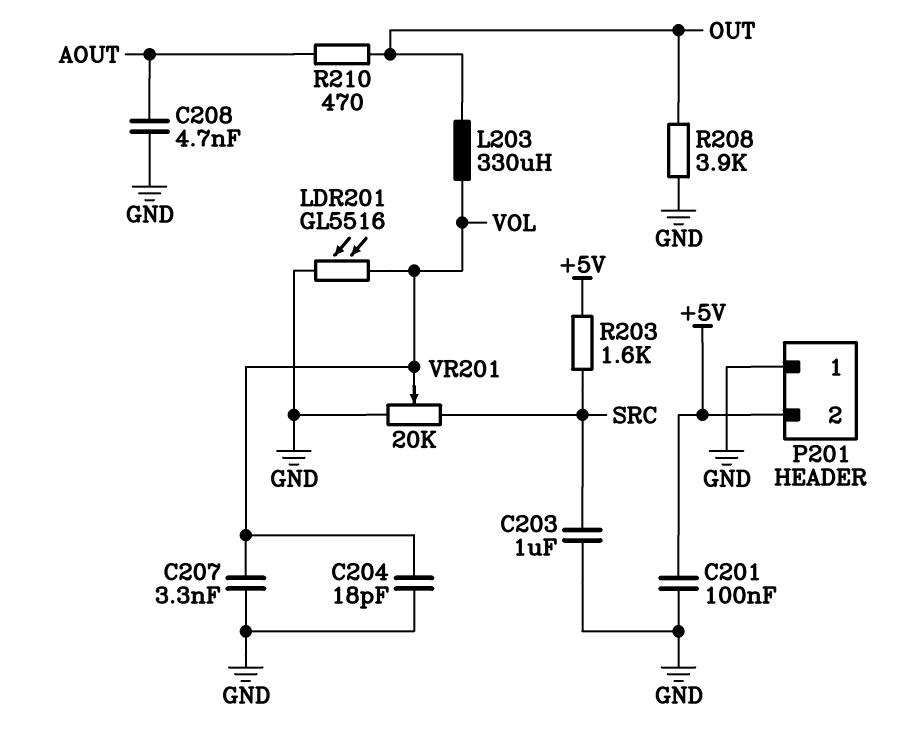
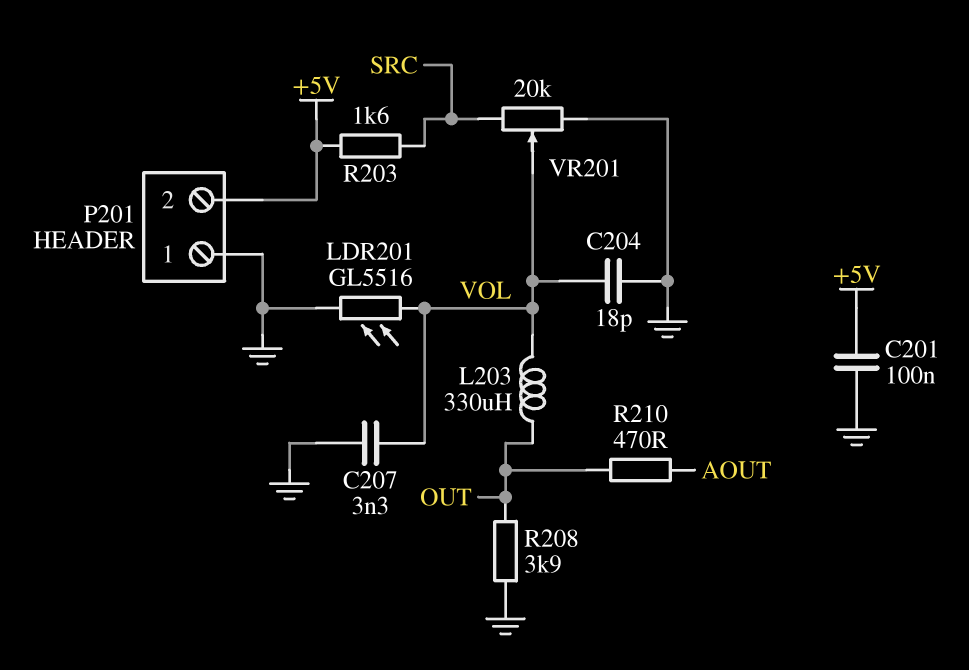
C203: 1uF (GND, SRC) -> none
C208: 4.7nF (AOUT, GND) -> none

